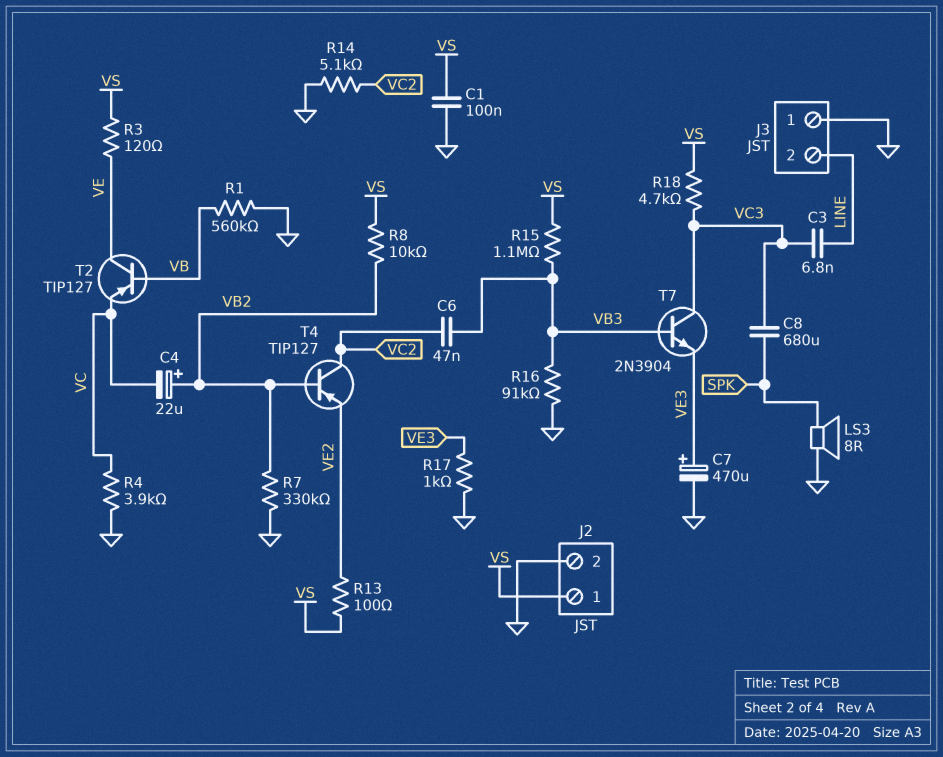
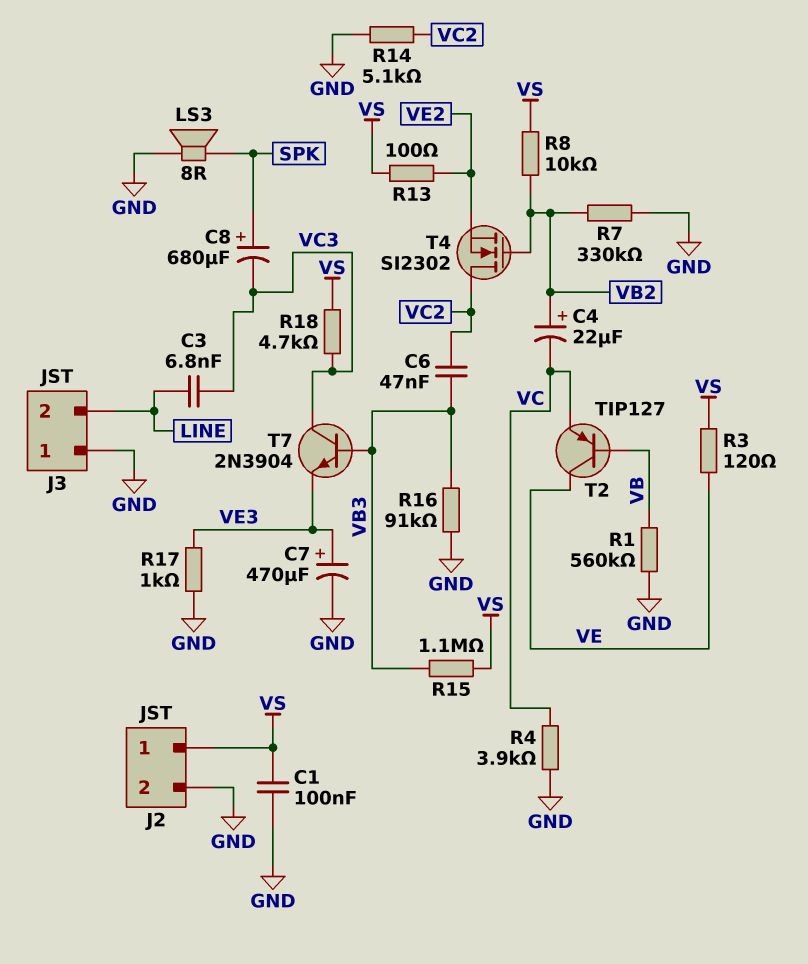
C8: 680uF (SPK, VC3) -> 680uF (plus SPK, minus VC3)
T4: PNP TIP127 (B VB2, C VC2, E VE2) -> NMOS SI2302 (G VB2, D VC2, S VE2)

